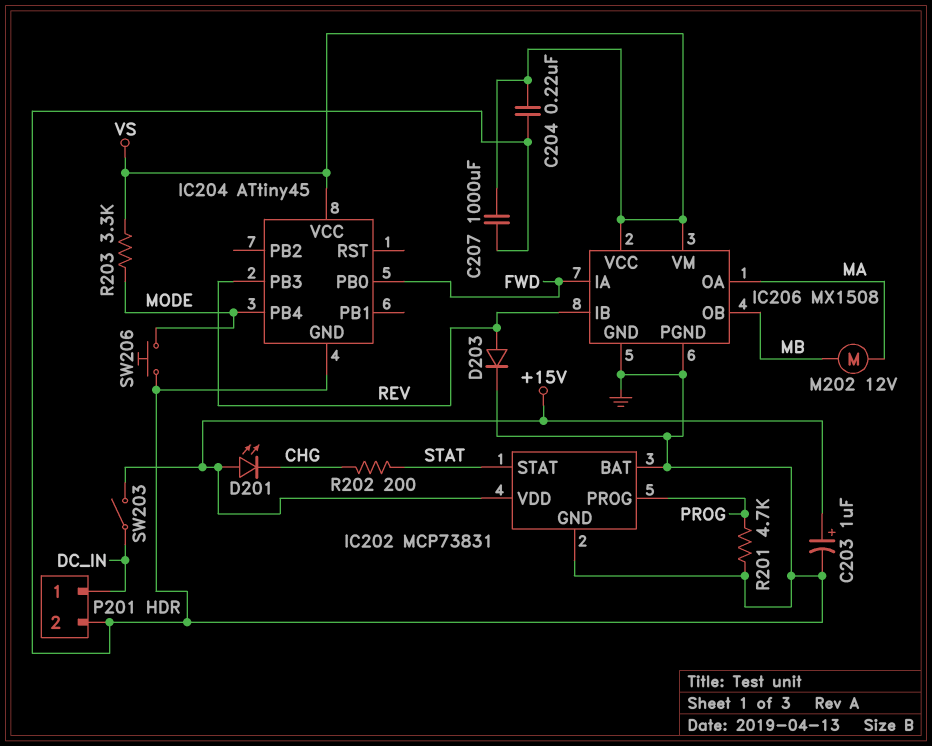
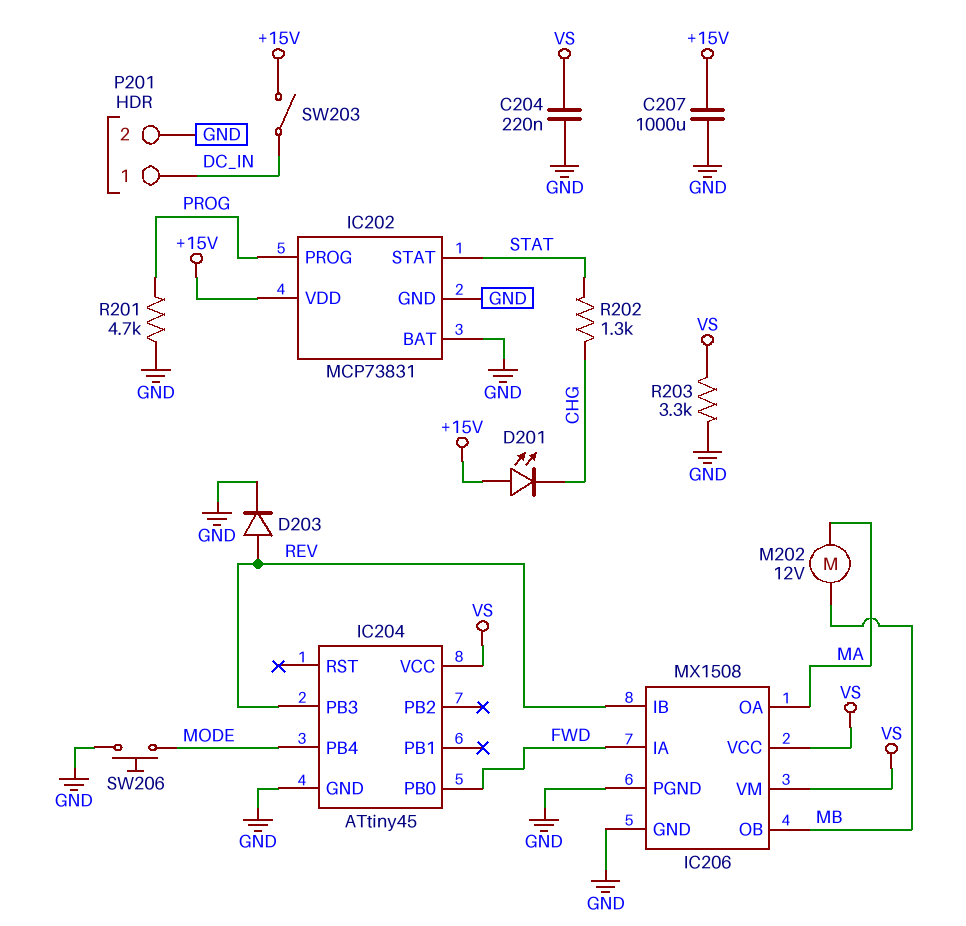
C203: 1uF (plus +15V, minus GND) -> none
C207: 1000uF (GND, VS) -> 1000uF (+15V, GND)
R202: 200 (CHG, STAT) -> 1.3k (CHG, STAT)
R203: 3.3k (MODE, VS) -> 3.3k (GND, VS)

